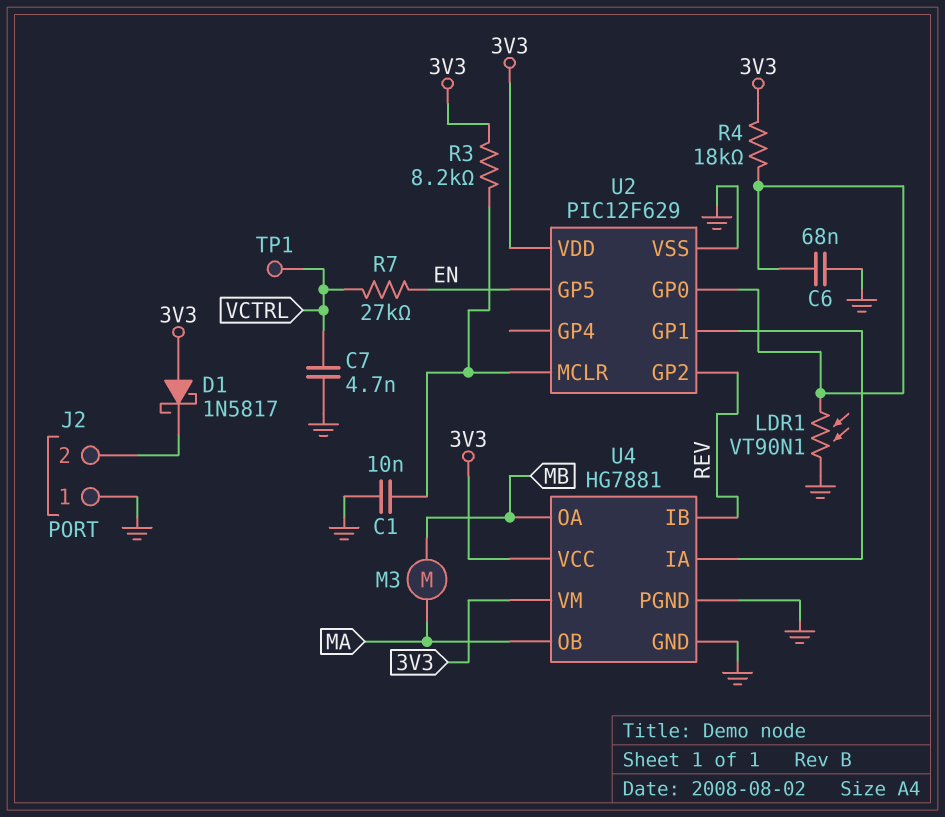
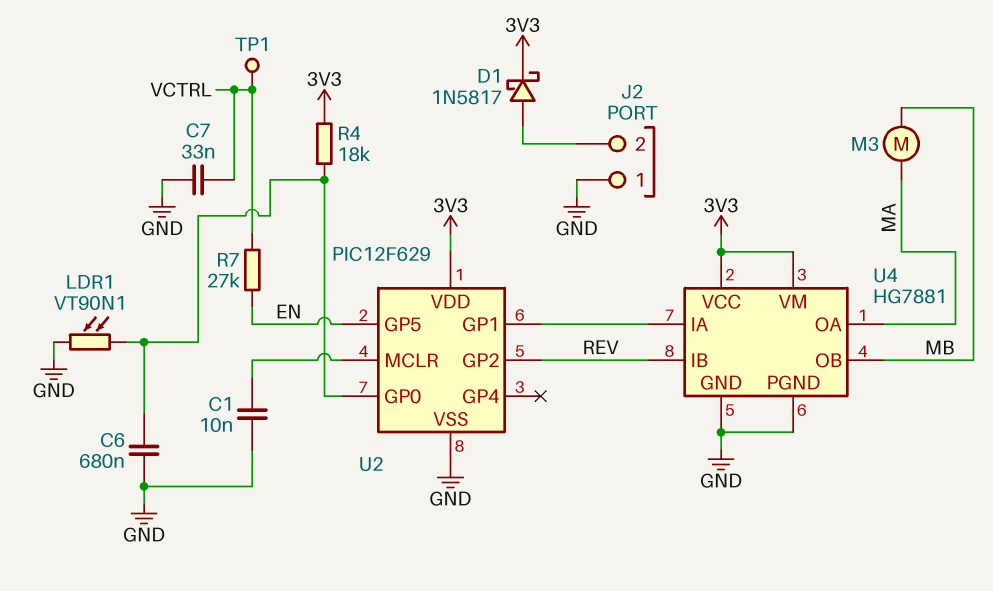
C6: 68nF (GND, U2/GP0) -> 680nF (GND, U2/GP0)
C7: 4.7nF (GND, VCTRL) -> 33nF (GND, VCTRL)
D1: schottky 1N5817 (A 3V3, K J2/2) -> schottky 1N5817 (A J2/2, K 3V3)
R3: 8.2k (3V3, U2/MCLR) -> none
U4 pin OA: MB -> MA
U4 pin OB: MA -> MB

